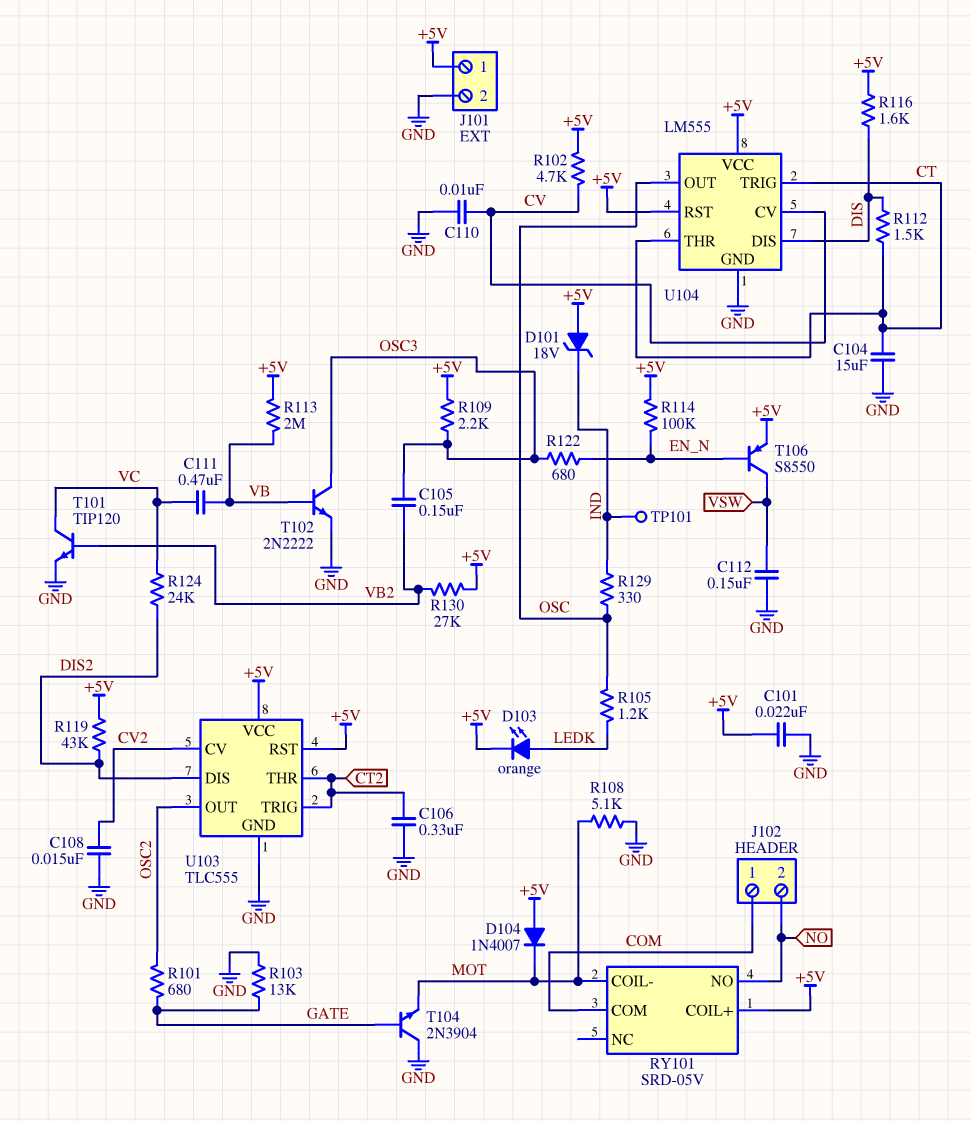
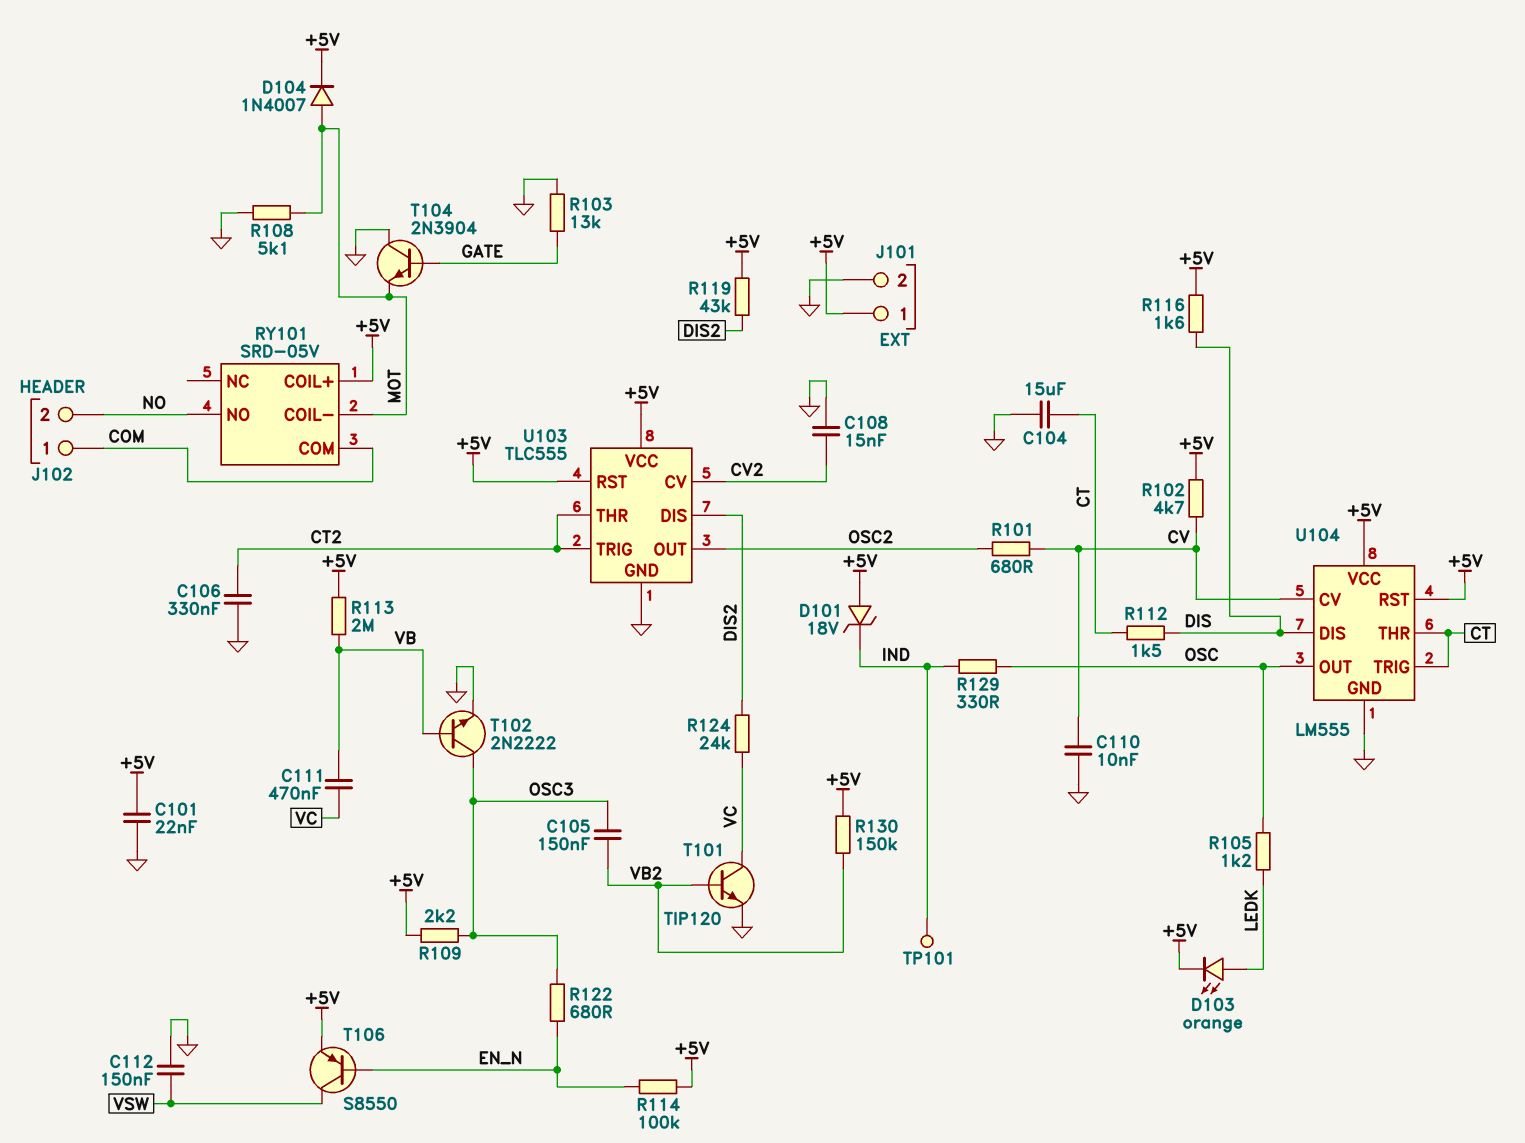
D104: diode 1N4007 (A +5V, K MOT) -> diode 1N4007 (A MOT, K +5V)
R101: 680 (GATE, OSC2) -> 680 (CV, OSC2)
R130: 27k (+5V, VB2) -> 150k (+5V, VB2)

